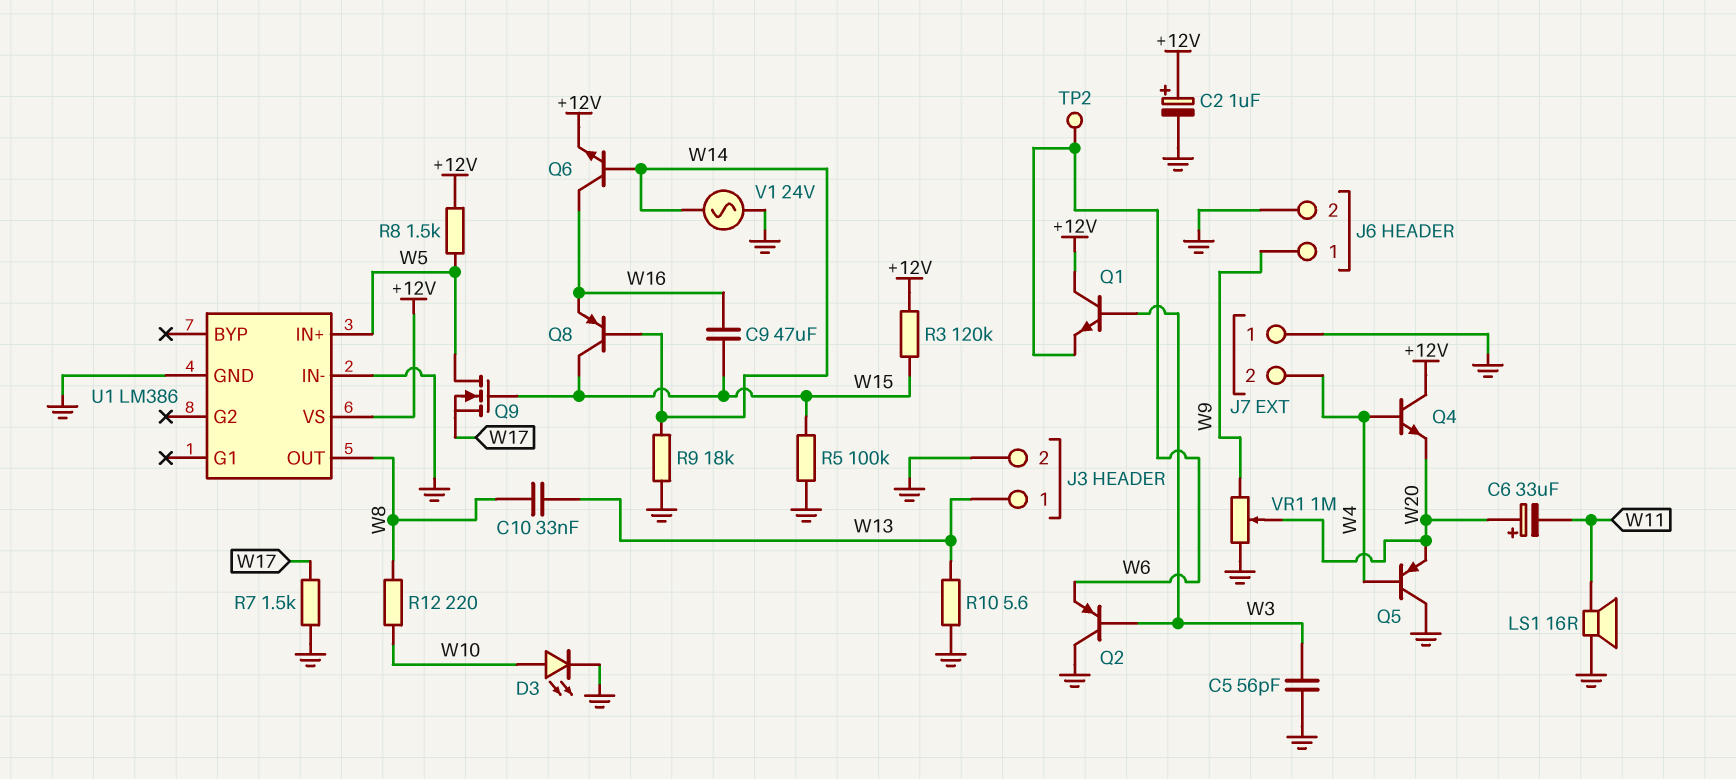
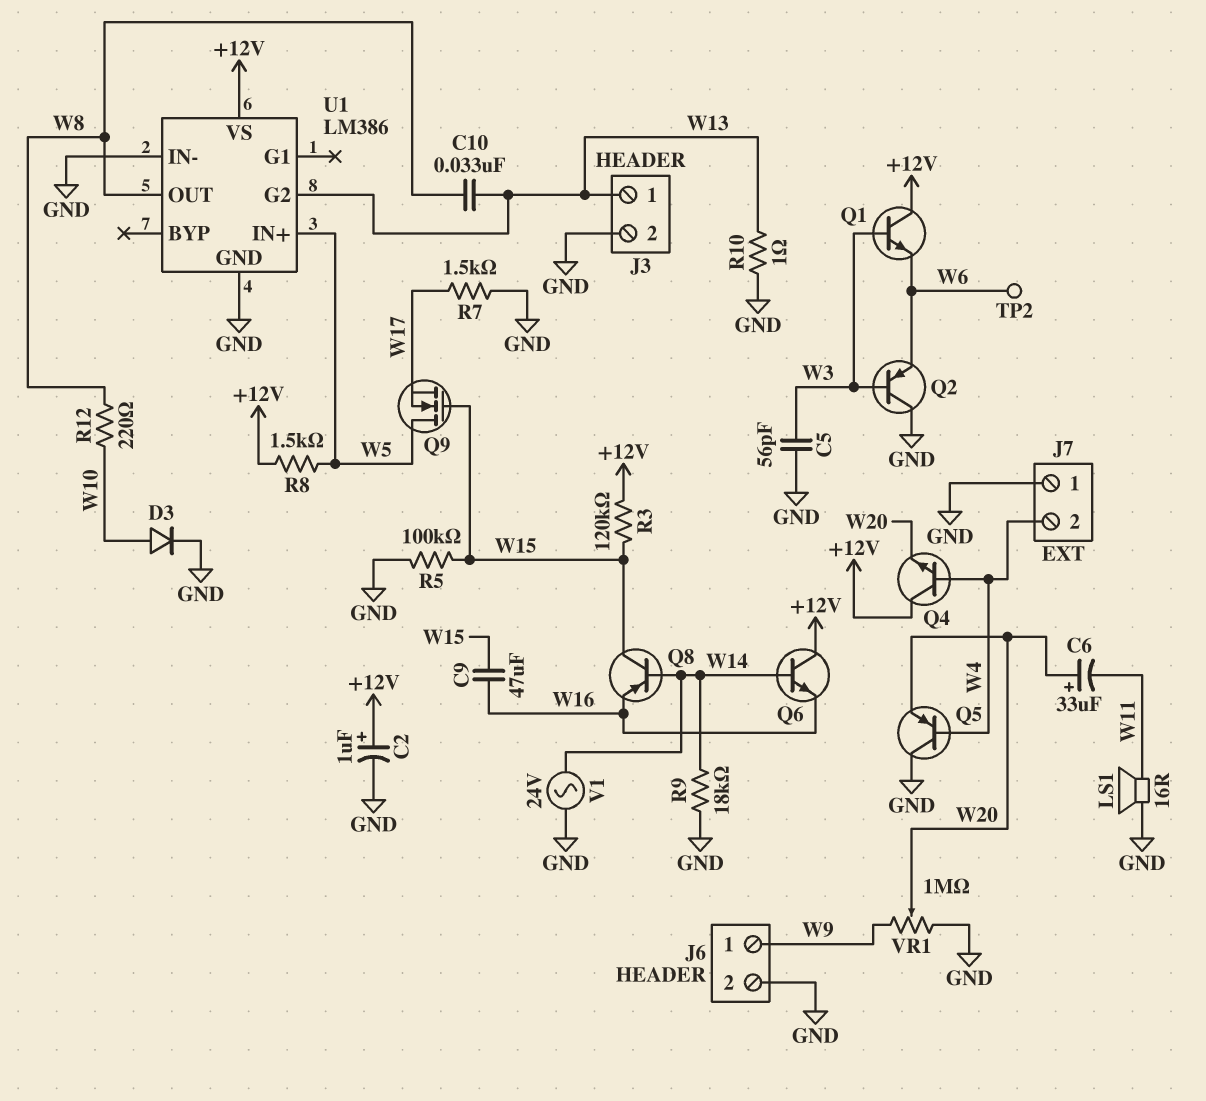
D3: LED (A W10, K GND) -> diode (A W10, K GND)
Q6: NPN (B W14, C W16, E +12V) -> NPN (B W14, C +12V, E W16)
R10: 5.6 (GND, W13) -> 1 (GND, W13)
U1 pin G2: none -> W13

